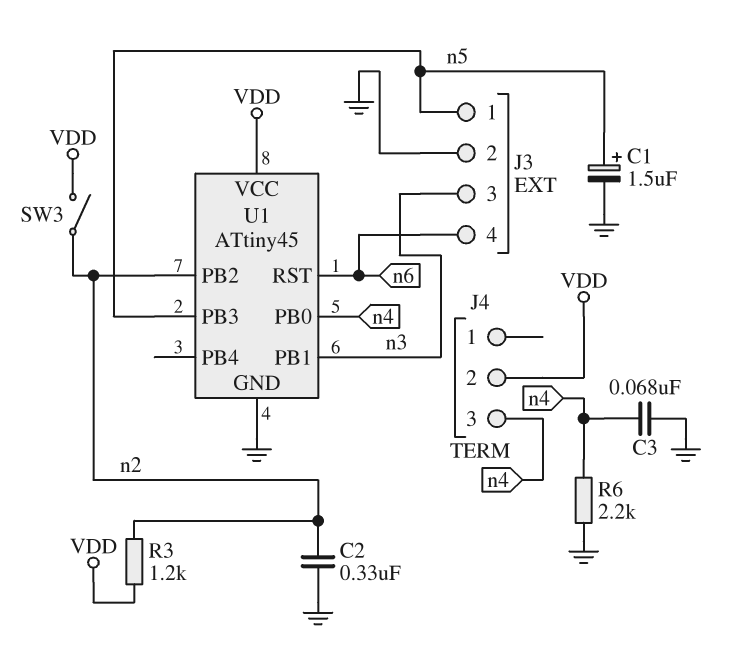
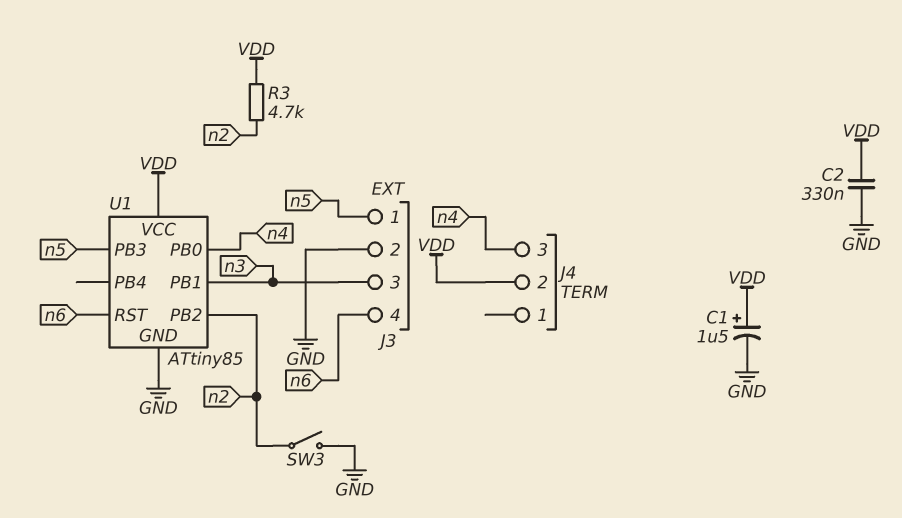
C1: 1.5uF (plus n5, minus GND) -> 1.5uF (plus VDD, minus GND)
C2: 330nF (GND, n2) -> 330nF (GND, VDD)
C3: 68nF (GND, n4) -> none
R3: 1.2k (VDD, n2) -> 4.7k (VDD, n2)
R6: 2.2k (GND, n4) -> none
SW3: switch (VDD, n2) -> switch (GND, n2)
U1: ATtiny45 -> ATtiny85

